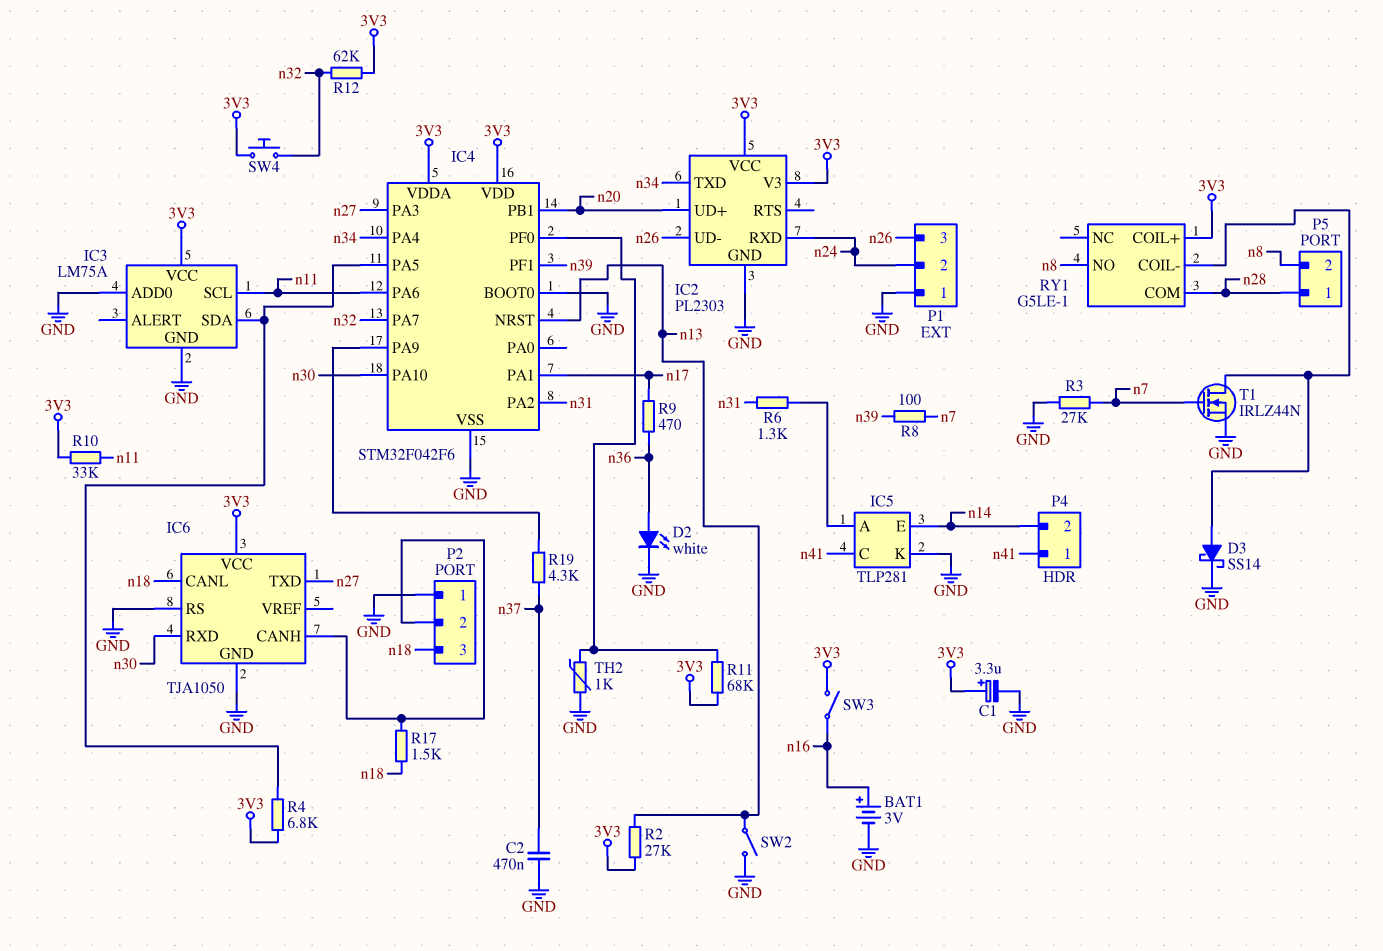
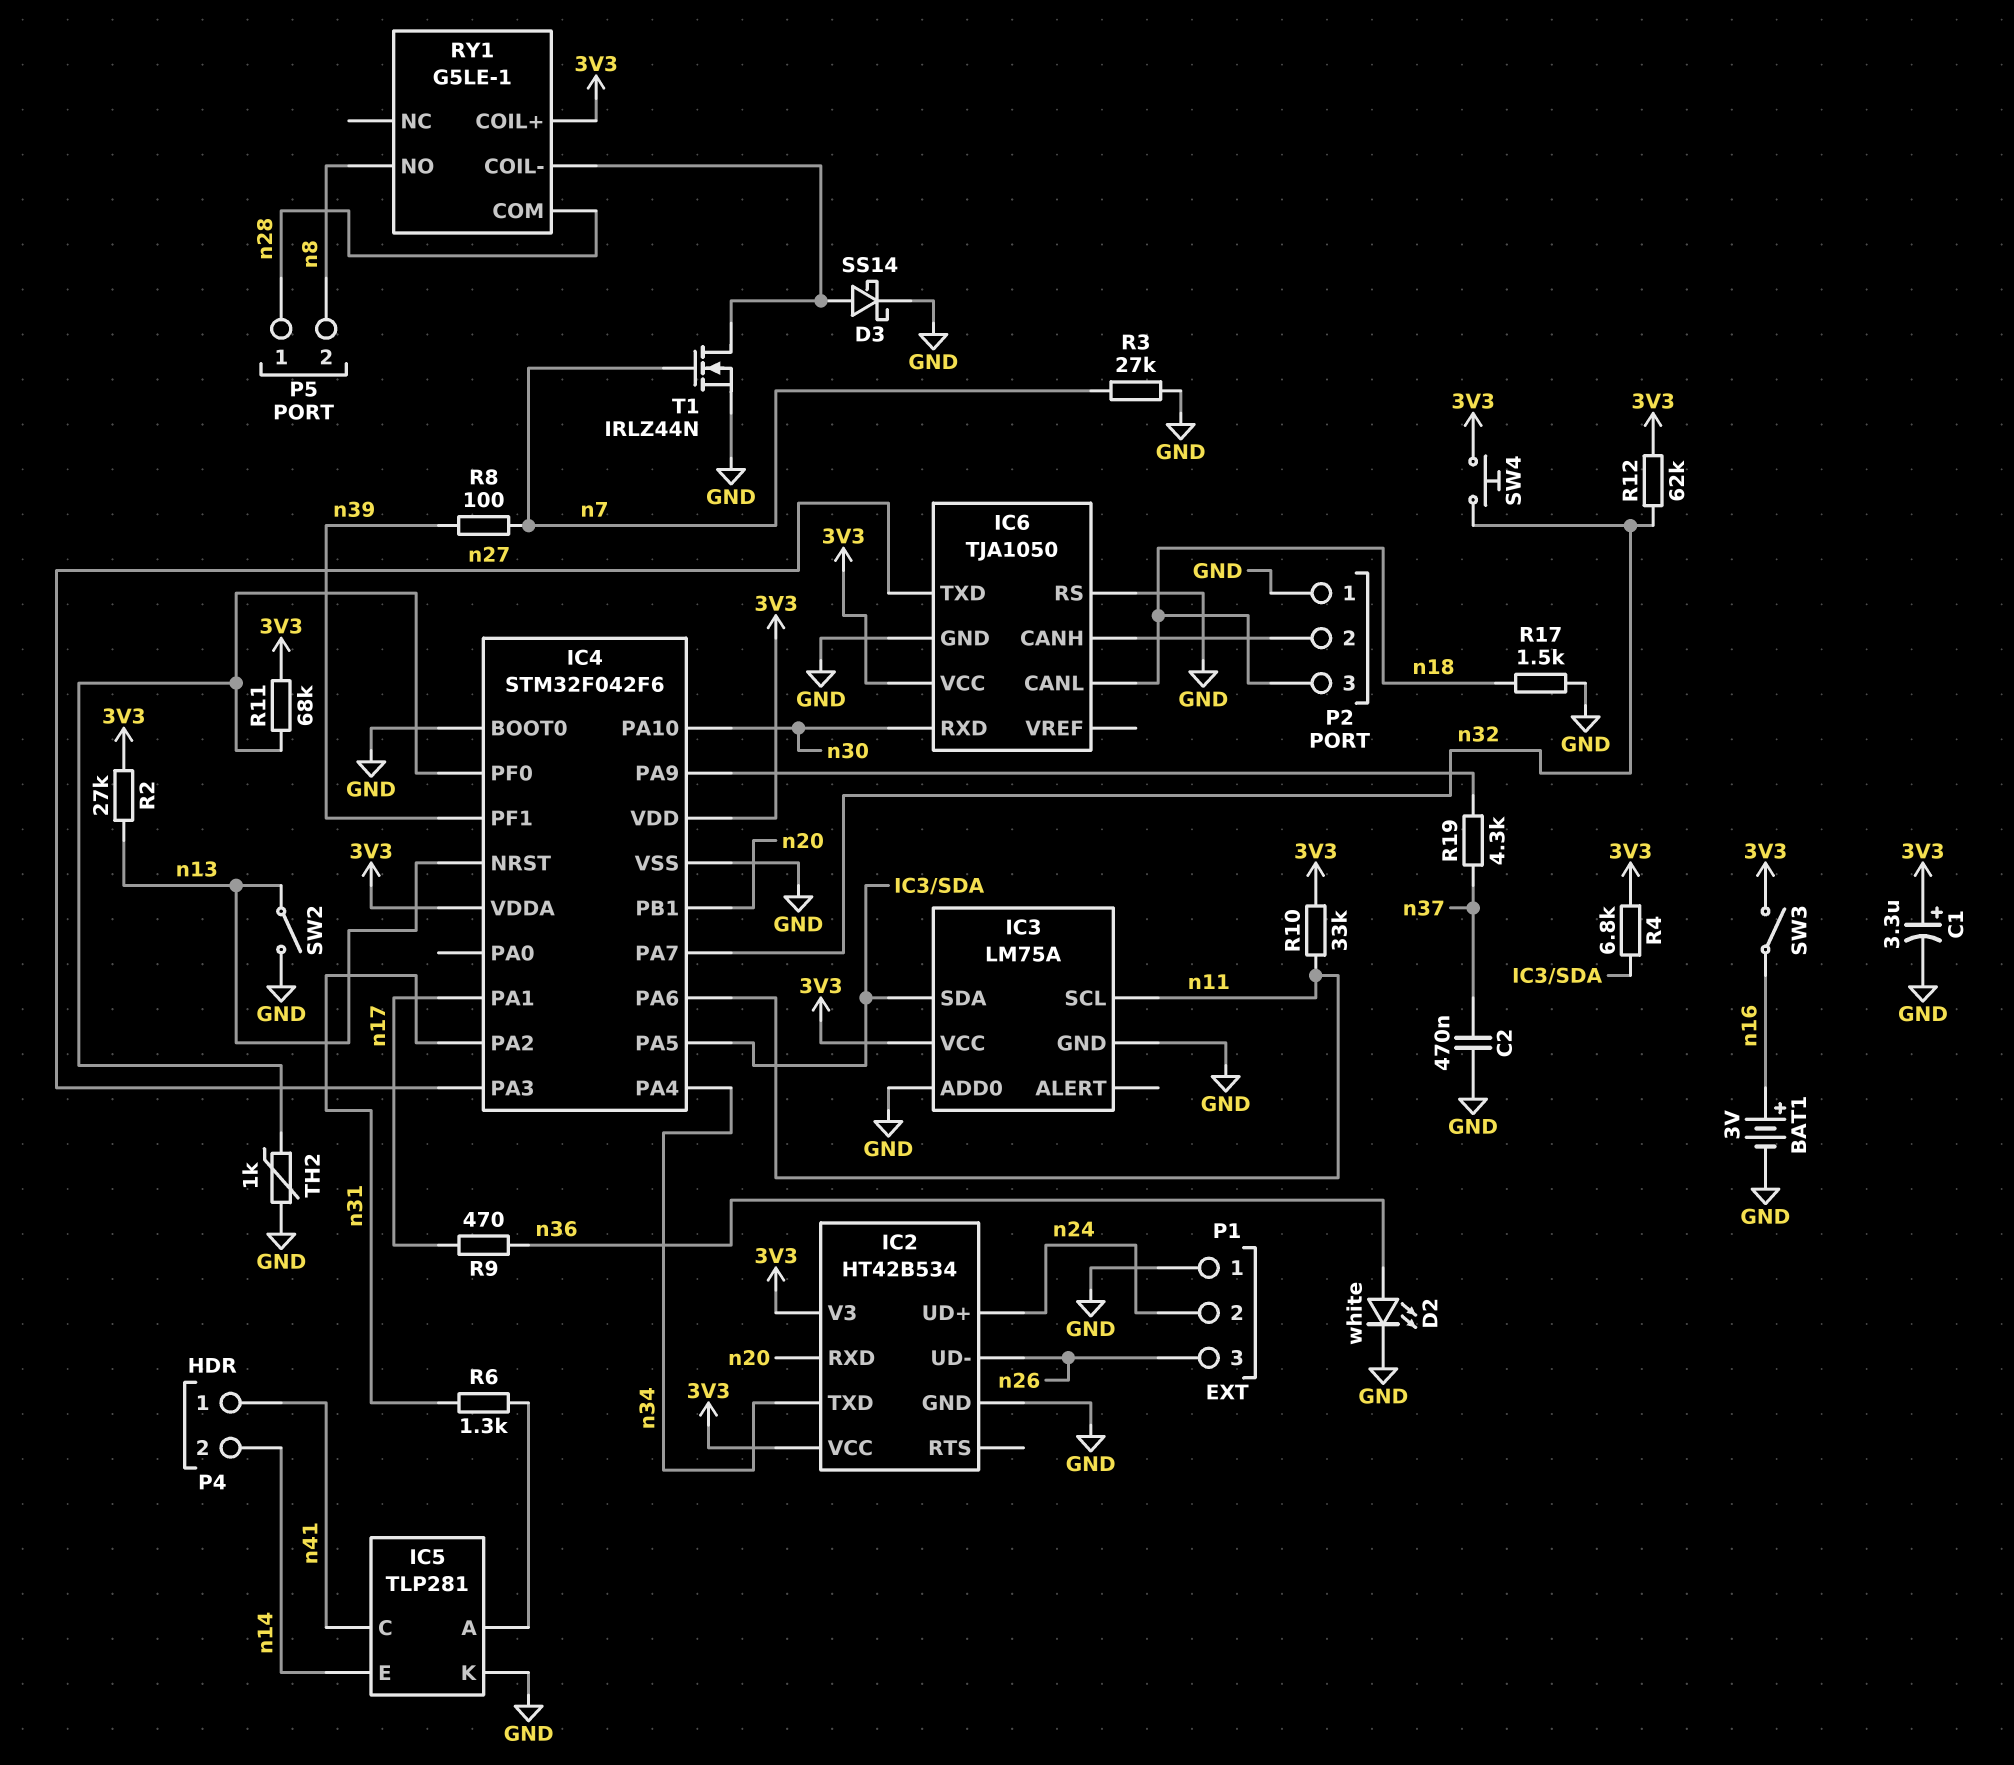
IC2: PL2303 -> HT42B534
IC2 pin RXD: n24 -> n20
IC2 pin UD+: n20 -> n24
R17: 1.5k (IC6/CANH, n18) -> 1.5k (GND, n18)

